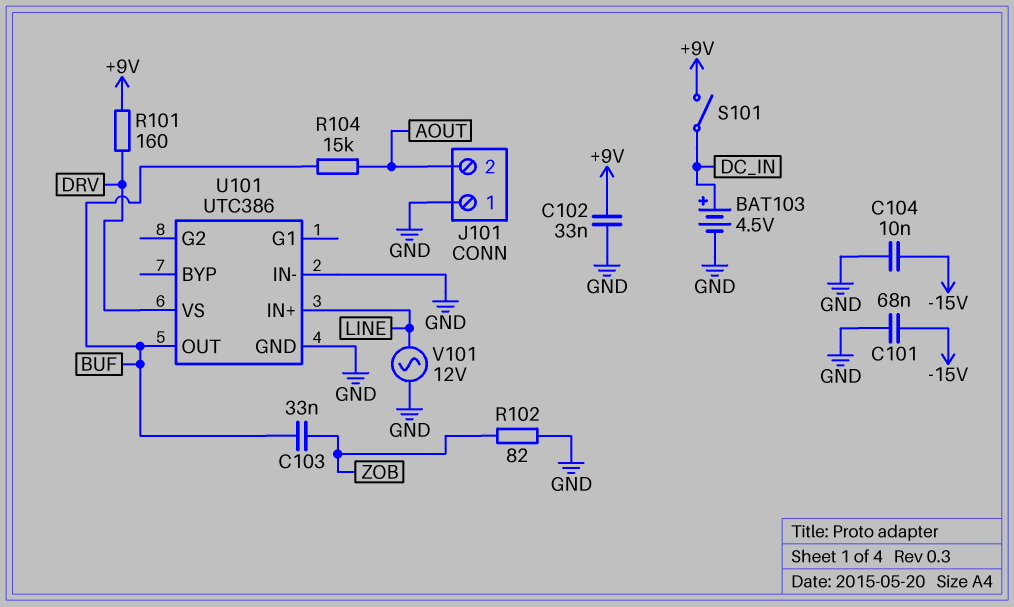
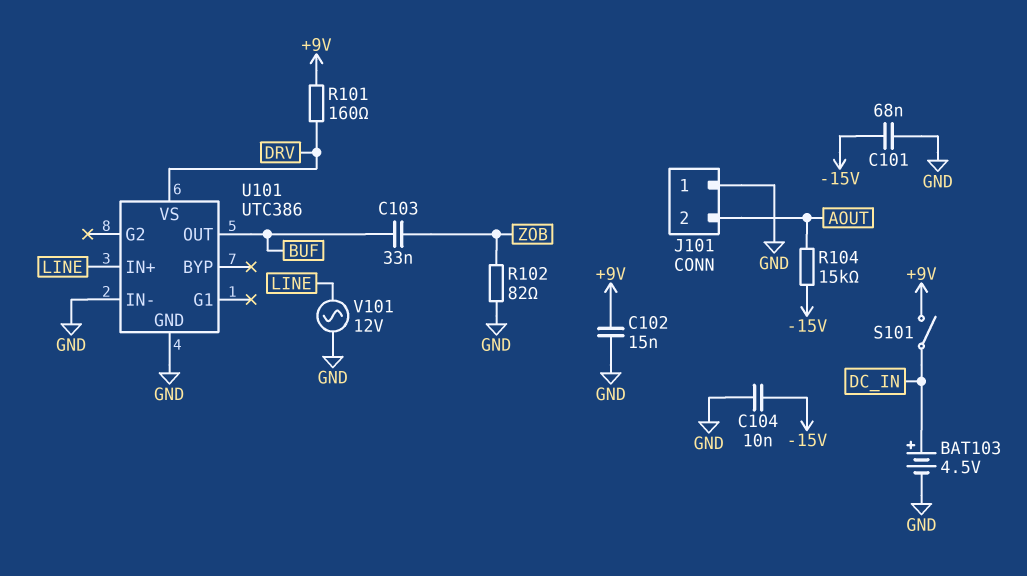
C102: 33nF (+9V, GND) -> 15nF (+9V, GND)
R104: 15k (AOUT, BUF) -> 15k (-15V, AOUT)

